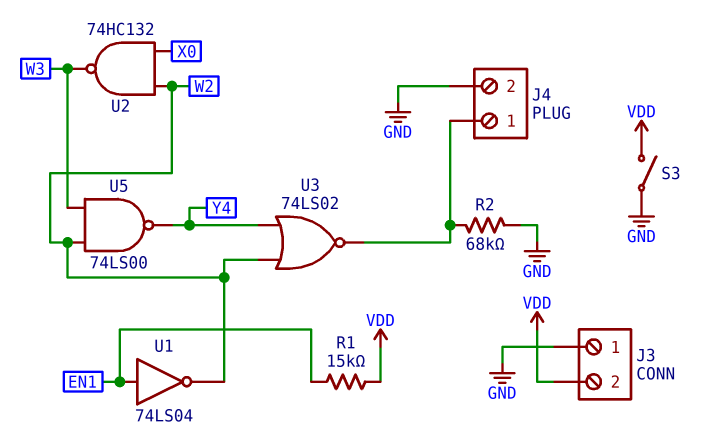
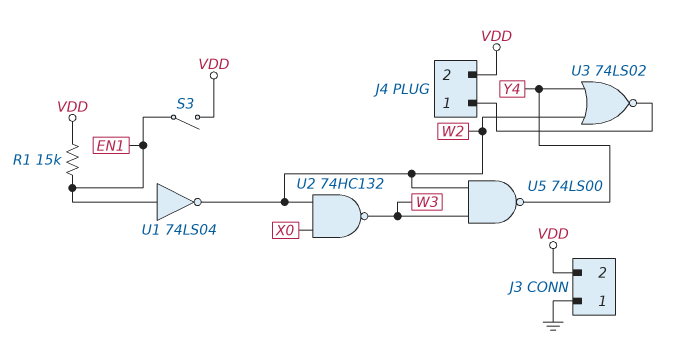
J4 pin 2: GND -> VDD
R2: 68k (GND, J4/1) -> none
S3: switch (GND, VDD) -> switch (EN1, VDD)

